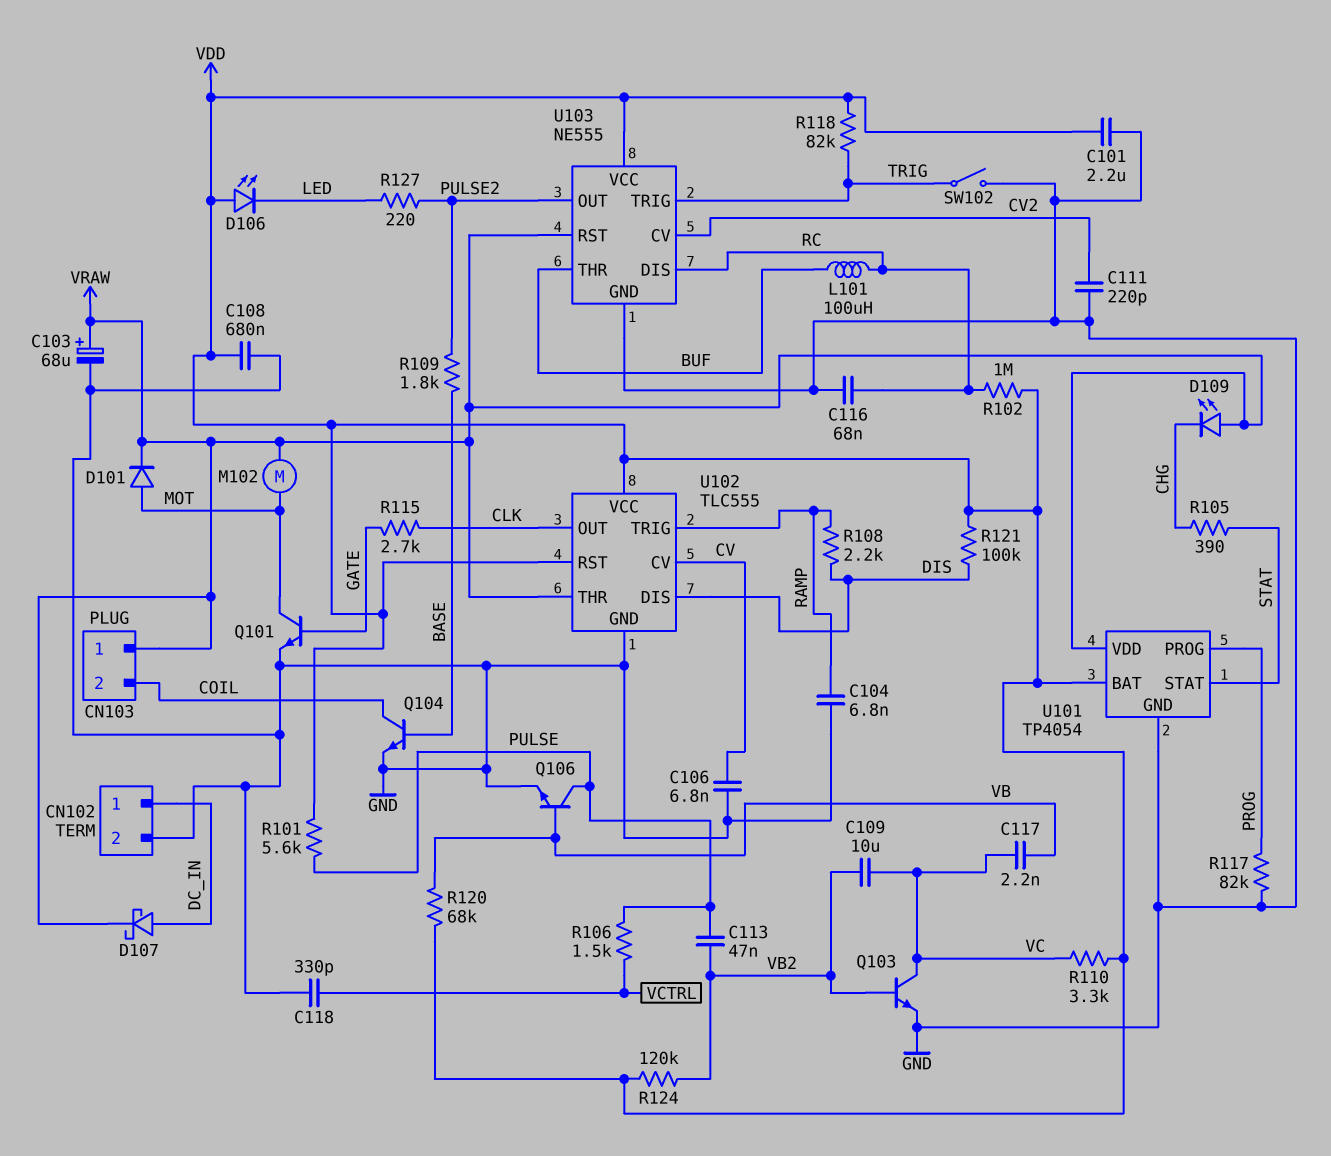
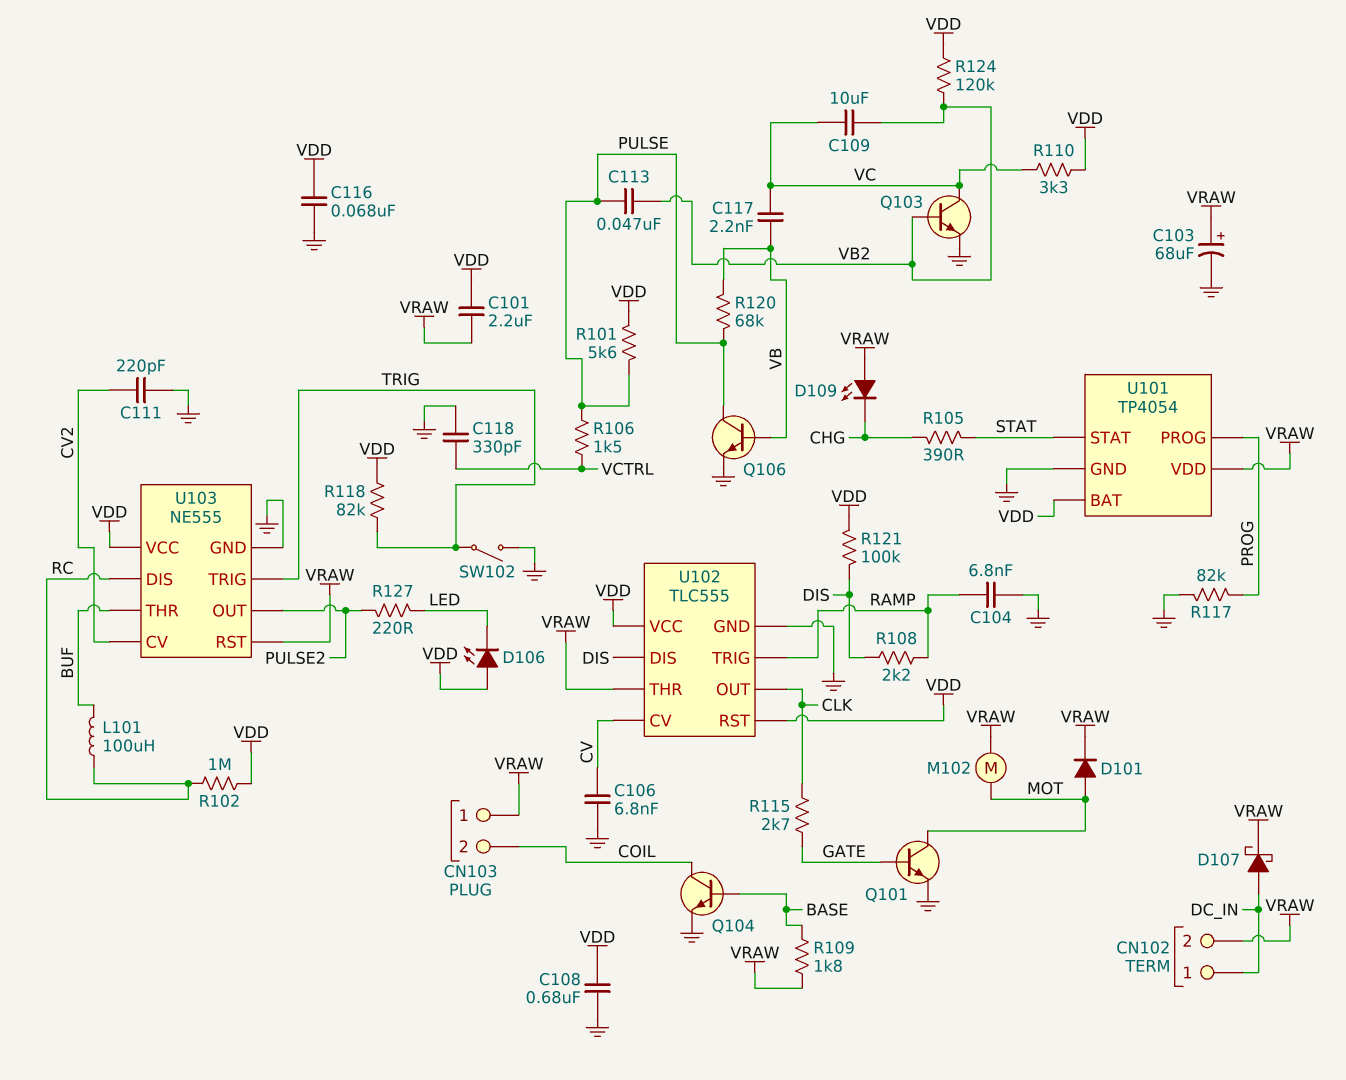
C101: 2.2uF (GND, VDD) -> 2.2uF (VDD, VRAW)
C116: 68nF (GND, RC) -> 68nF (GND, VDD)
CN102 pin 2: GND -> VRAW
R109: 1.8k (BASE, PULSE2) -> 1.8k (BASE, VRAW)
R120: 68k (VB, VDD) -> 68k (PULSE, VB)

